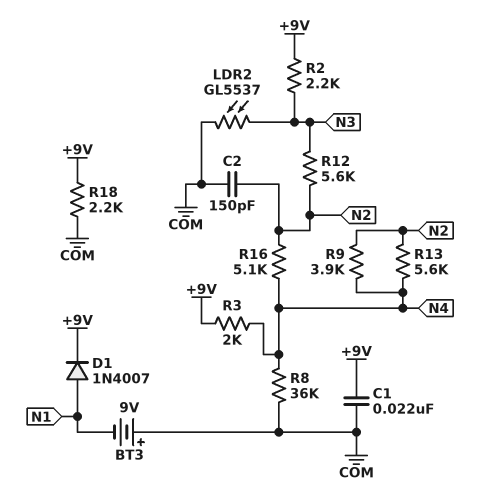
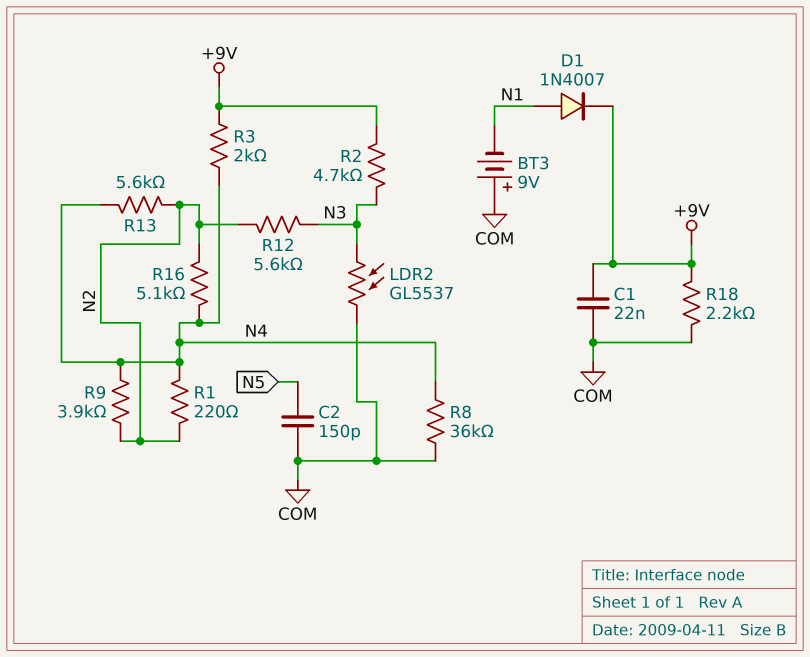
C2: 150pF (COM, N2) -> 150pF (COM, N5)
R1: none -> 220 (N2, N4)
R2: 2.2k (+9V, N3) -> 4.7k (+9V, N3)

